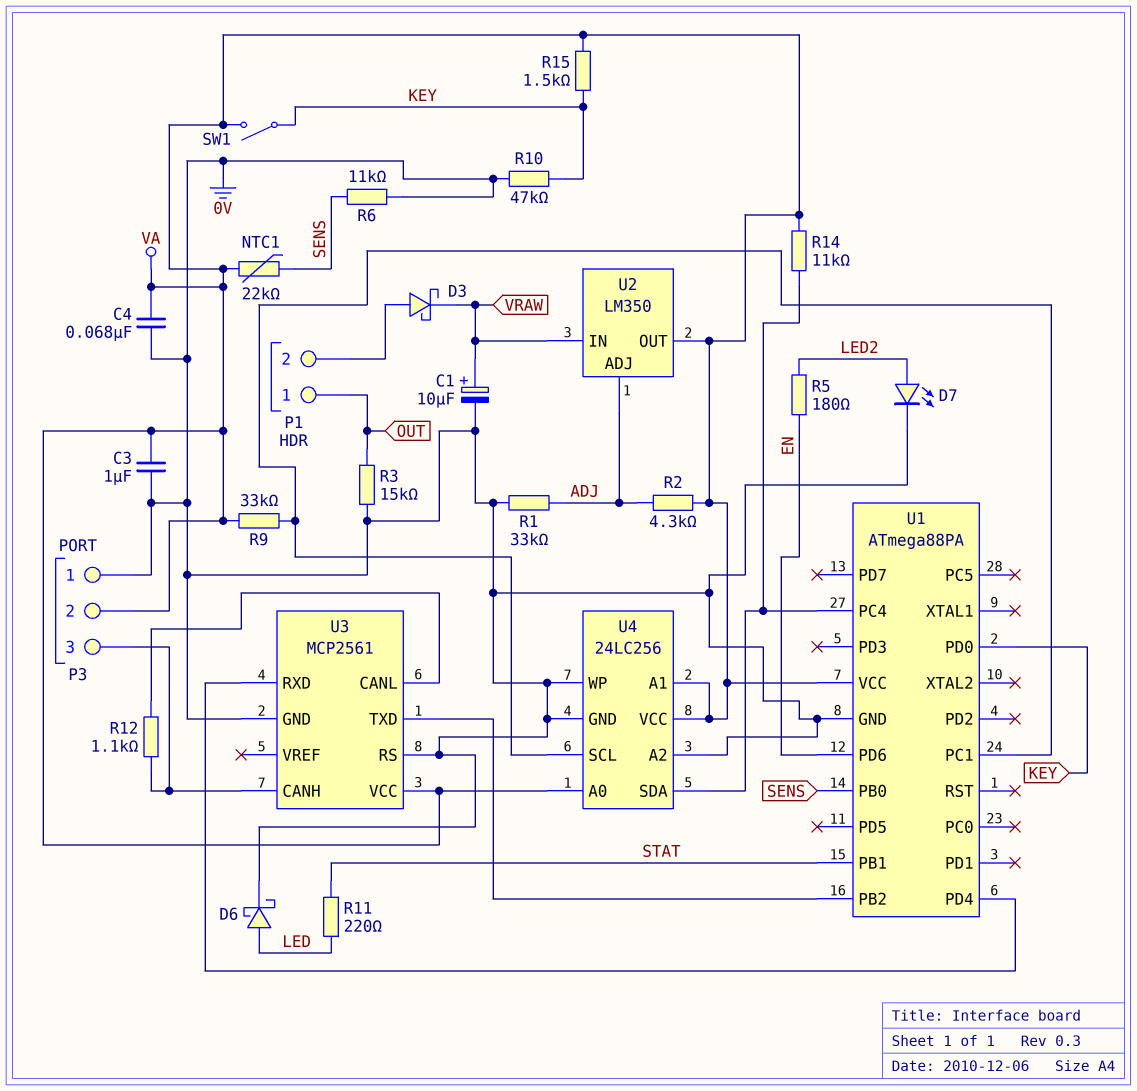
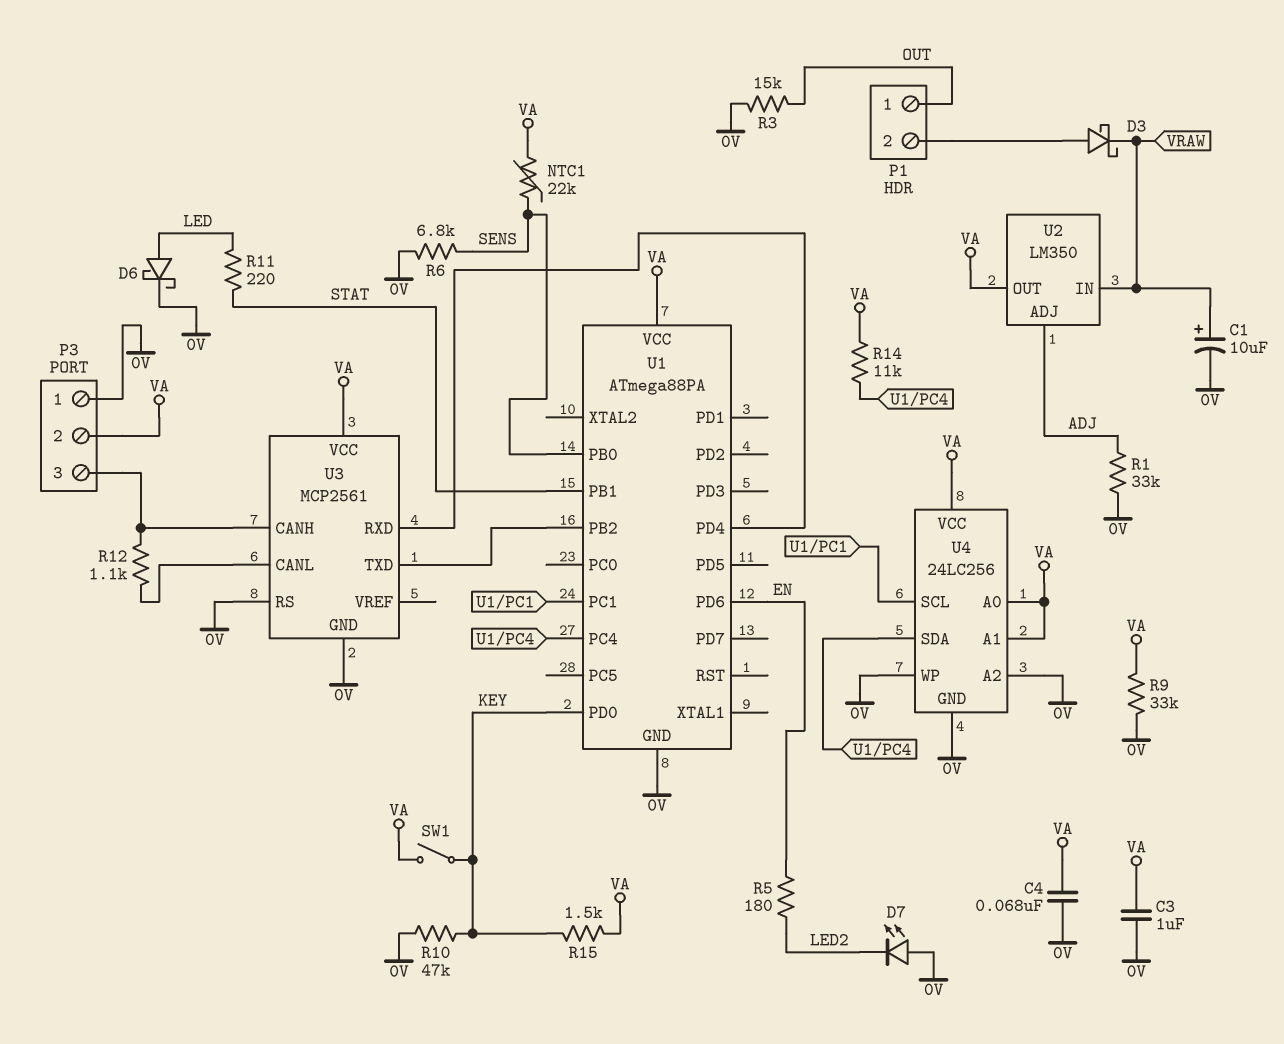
D7: LED (A LED2, K 0V) -> LED (A 0V, K LED2)
R2: 4.3k (ADJ, VA) -> none
R6: 11k (0V, SENS) -> 6.8k (0V, SENS)
R9: 33k (U1/PC1, VA) -> 33k (0V, VA)

